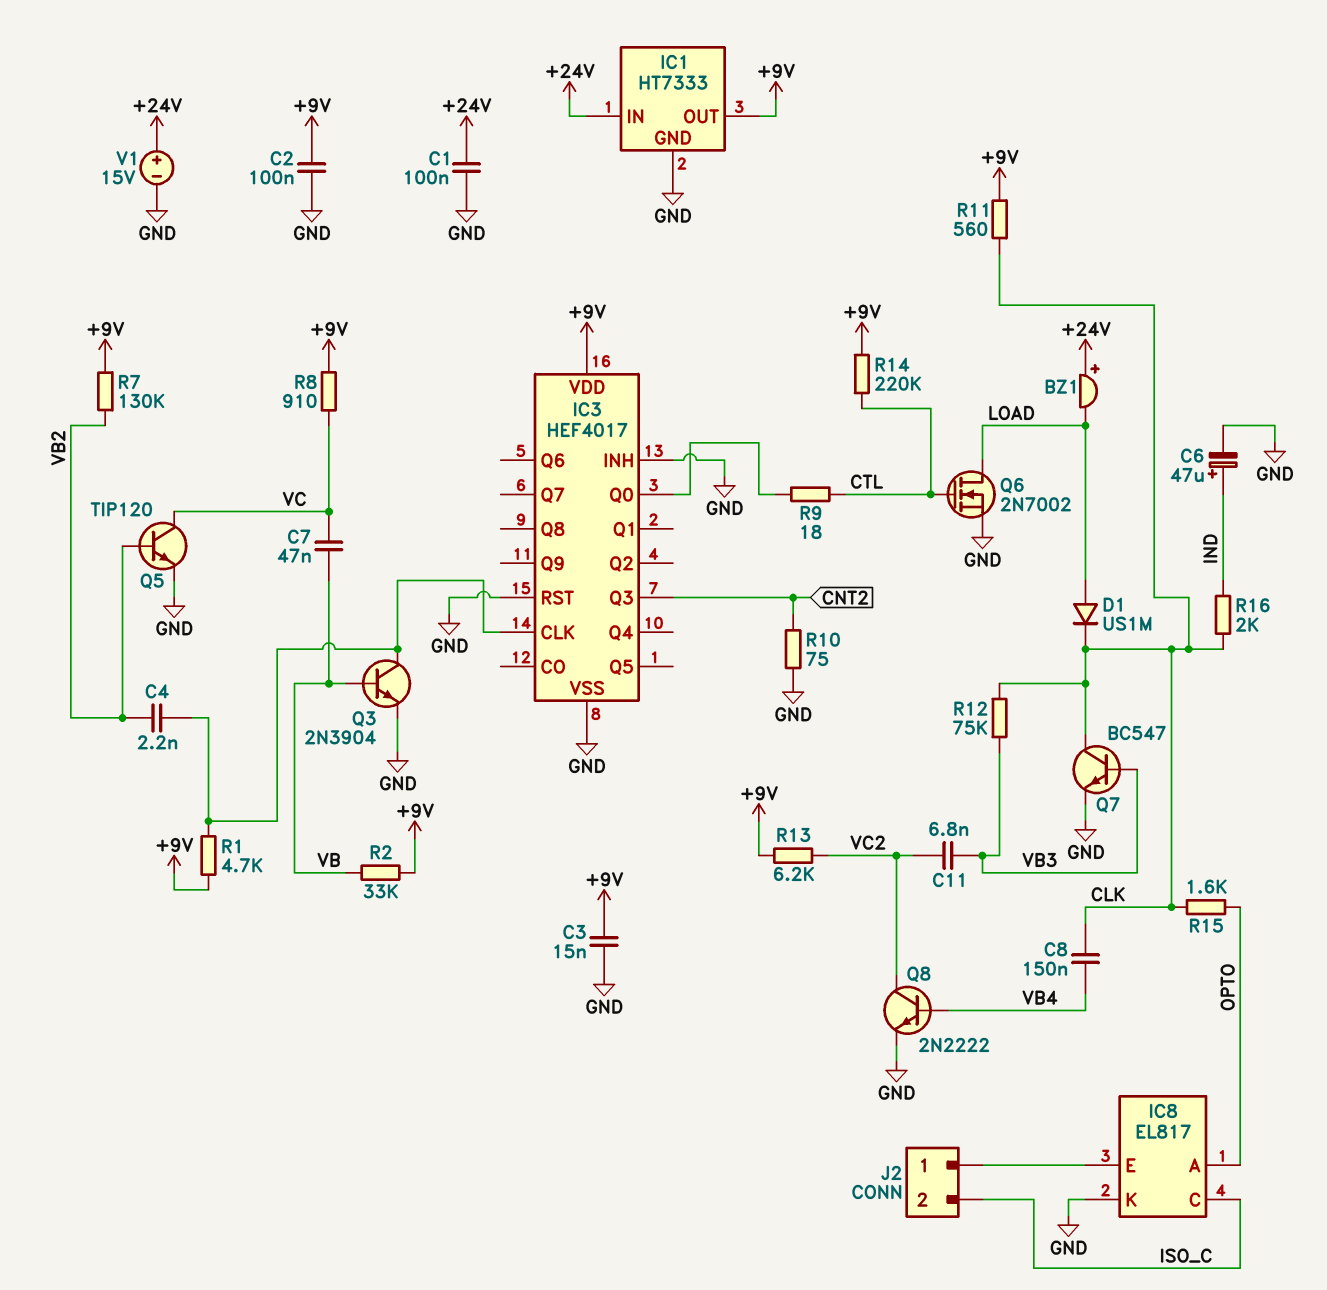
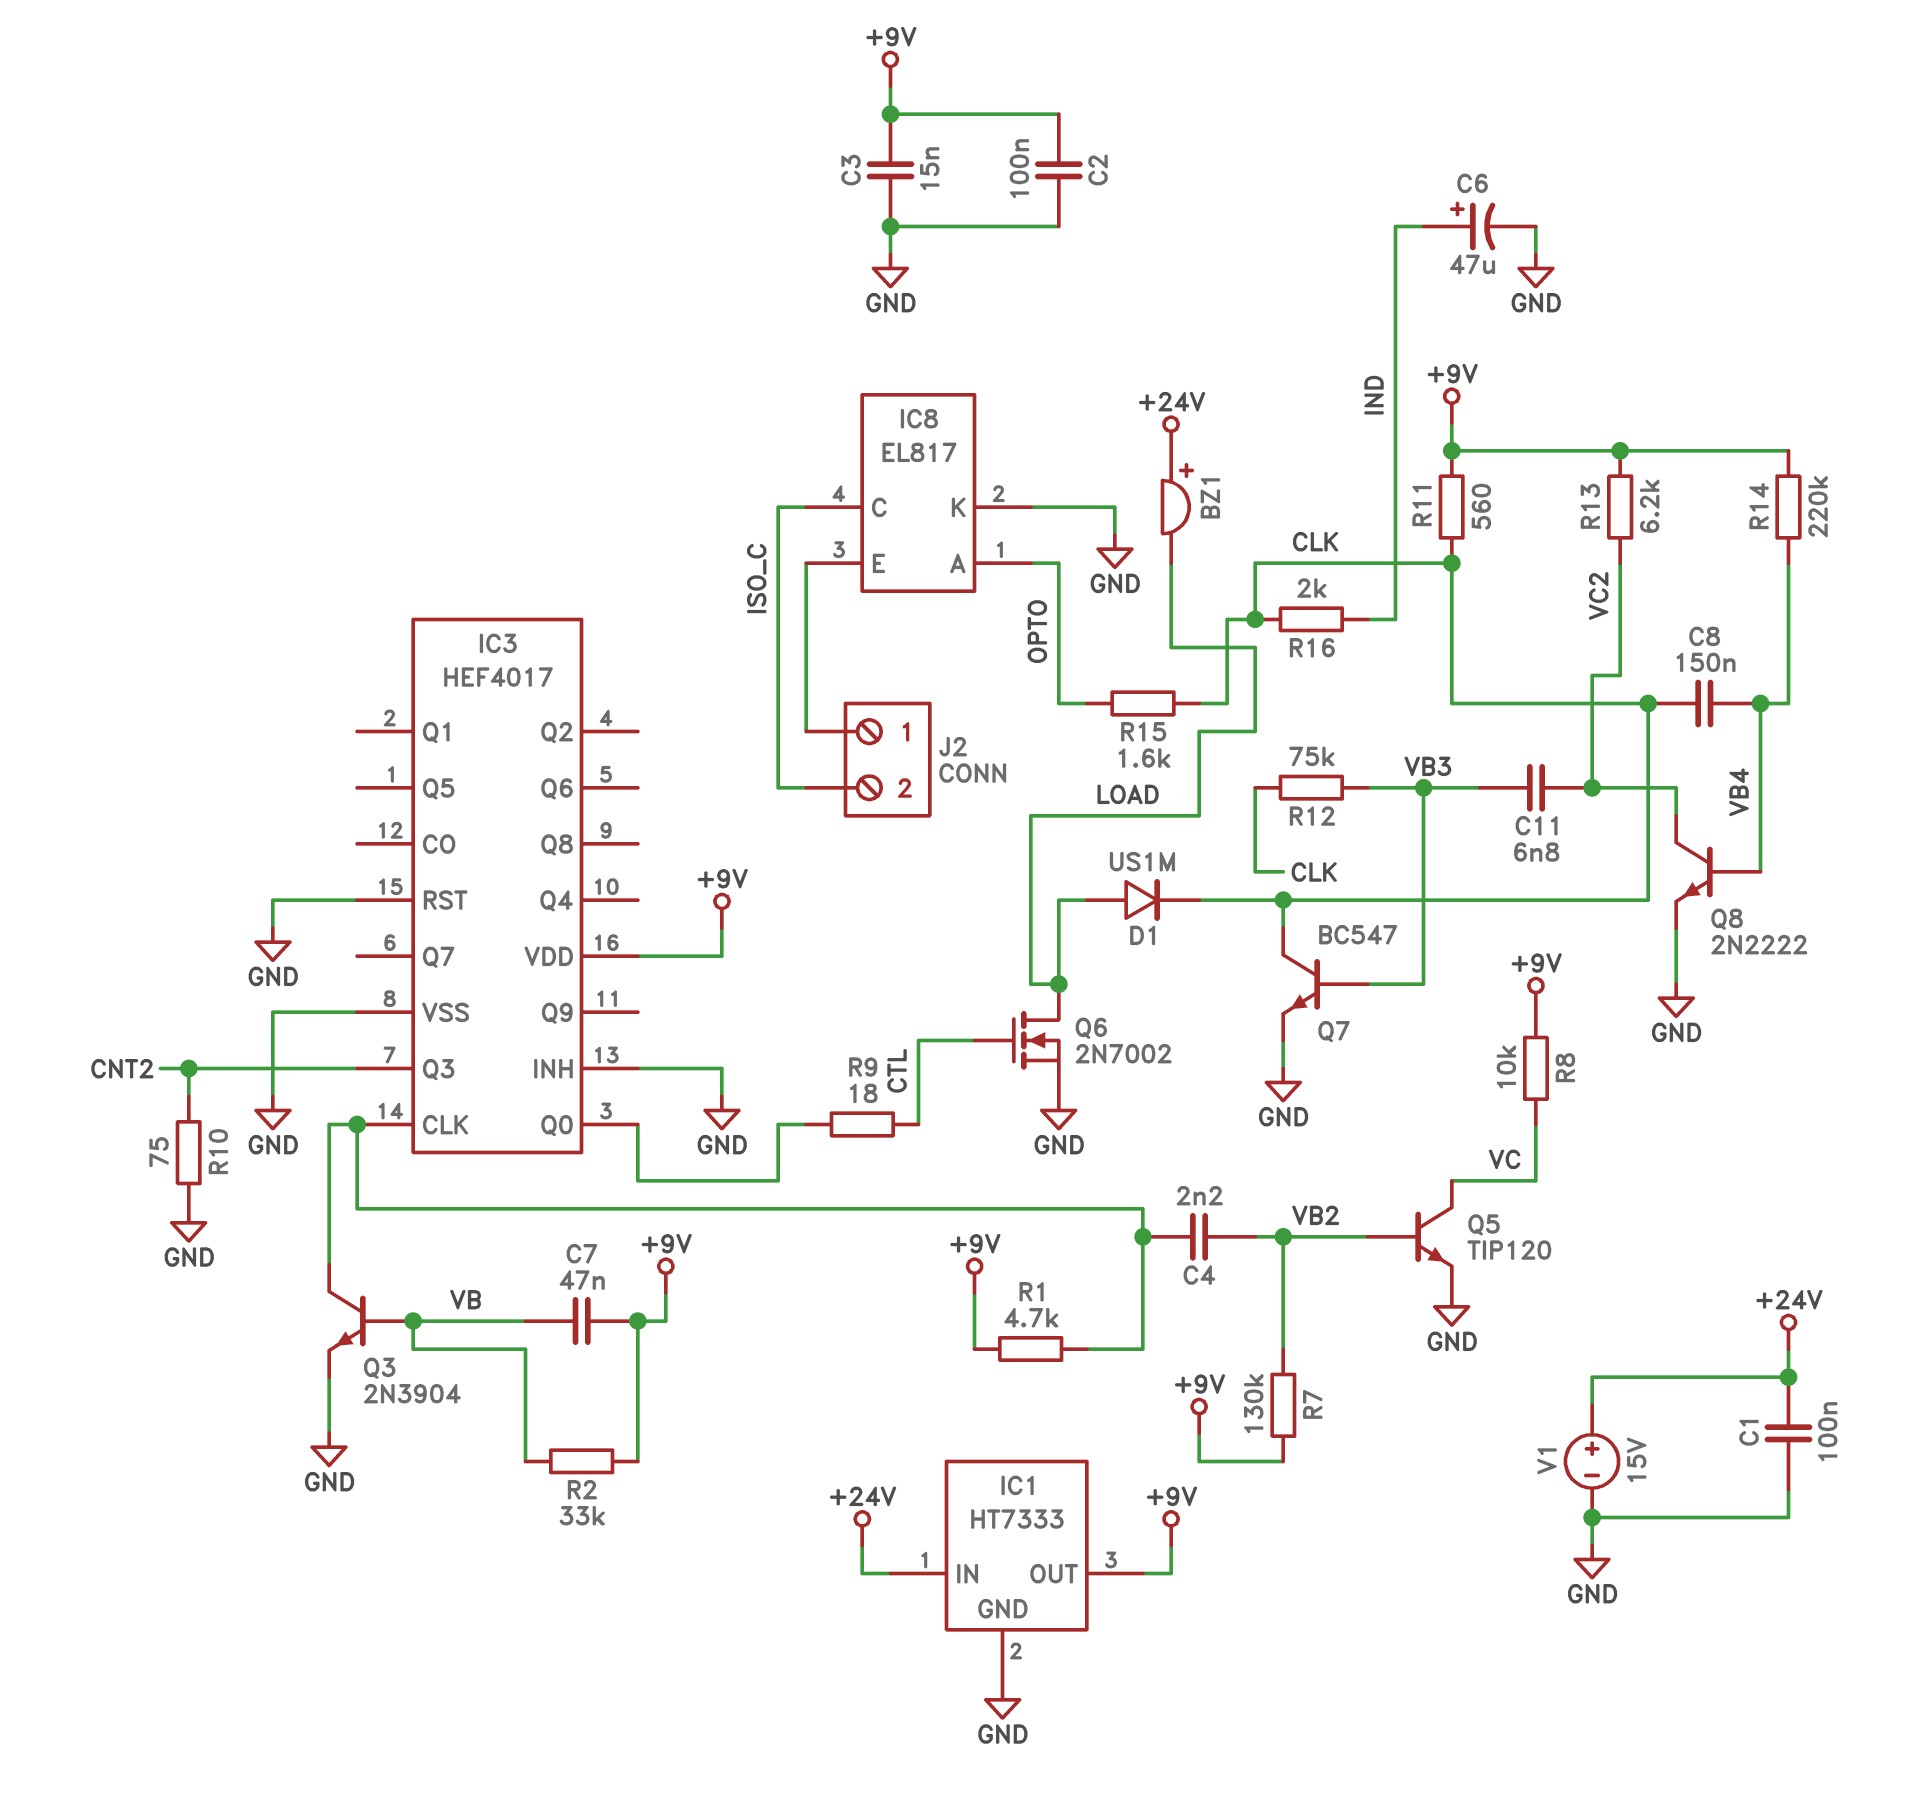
C7: 47nF (VB, VC) -> 47nF (+9V, VB)
R8: 910 (+9V, VC) -> 10k (+9V, VC)
R14: 220k (+9V, CTL) -> 220k (+9V, VB4)

